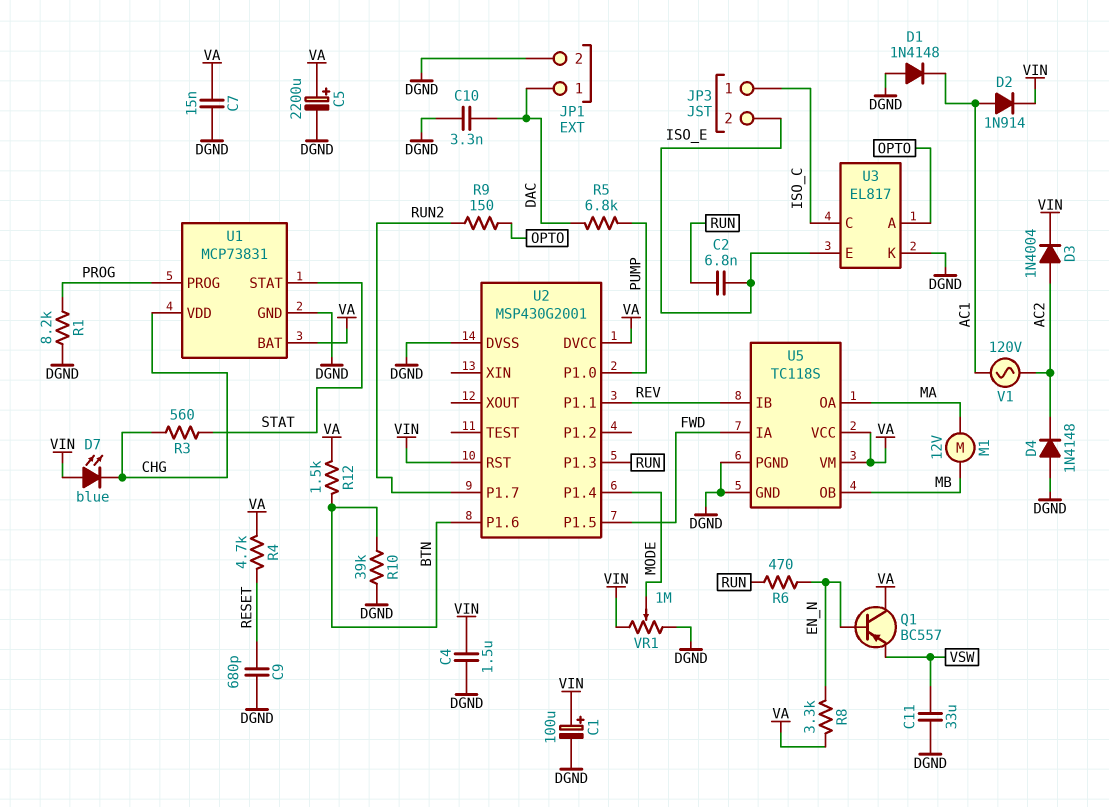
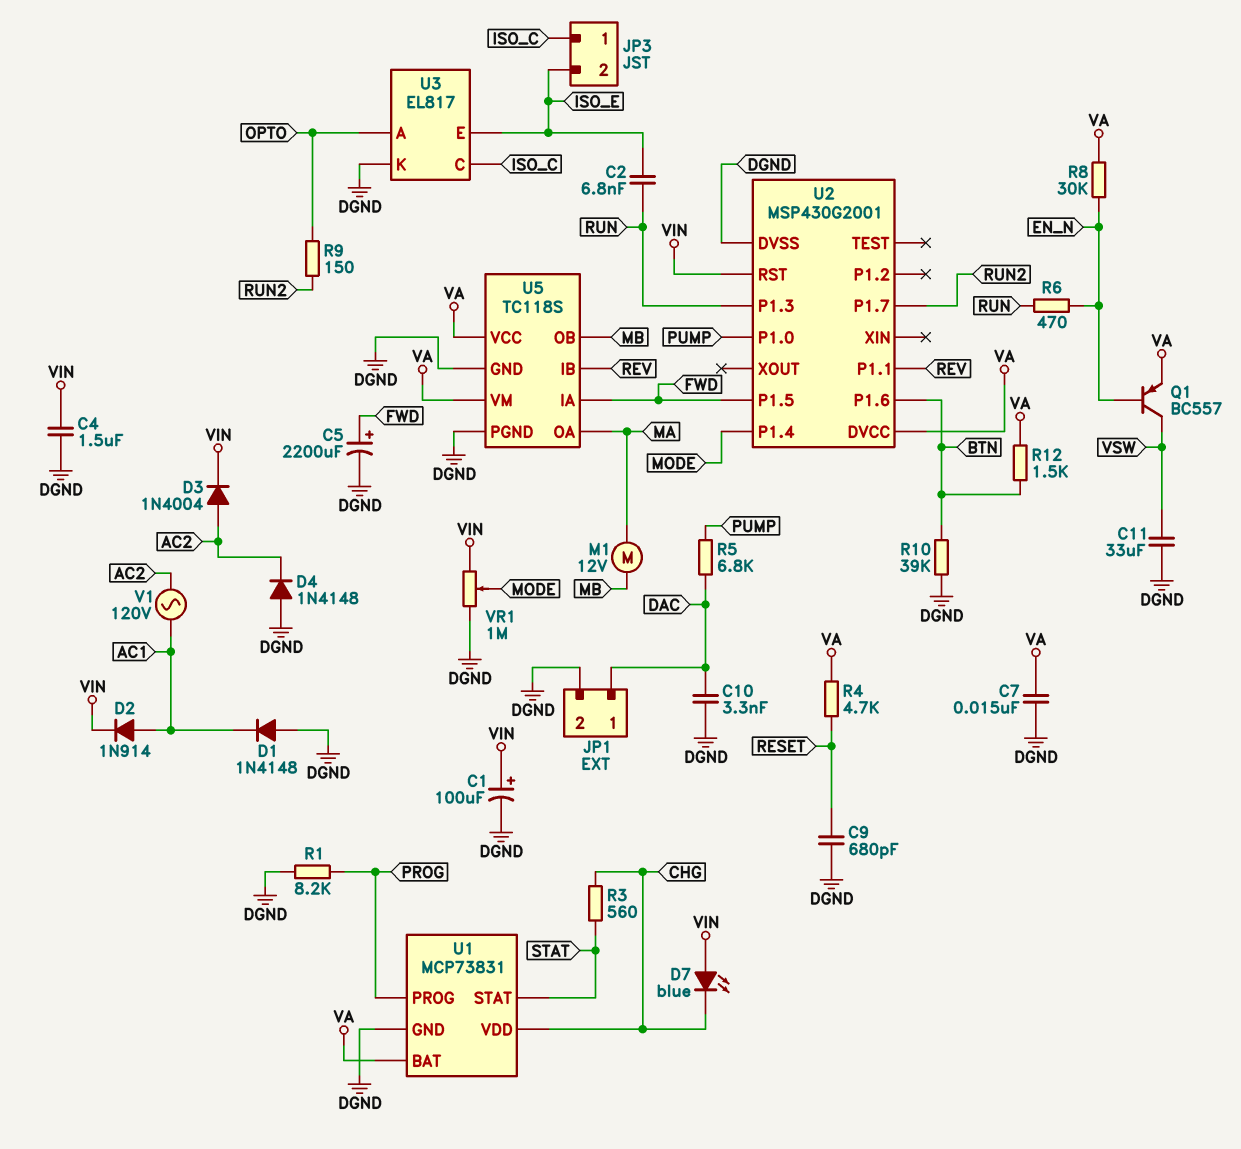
C5: 2200uF (plus VA, minus DGND) -> 2200uF (plus FWD, minus DGND)
Q1: PNP BC557 (B EN_N, C VA, E VSW) -> PNP BC557 (B EN_N, C VSW, E VA)
R8: 3.3k (EN_N, VA) -> 30k (EN_N, VA)

